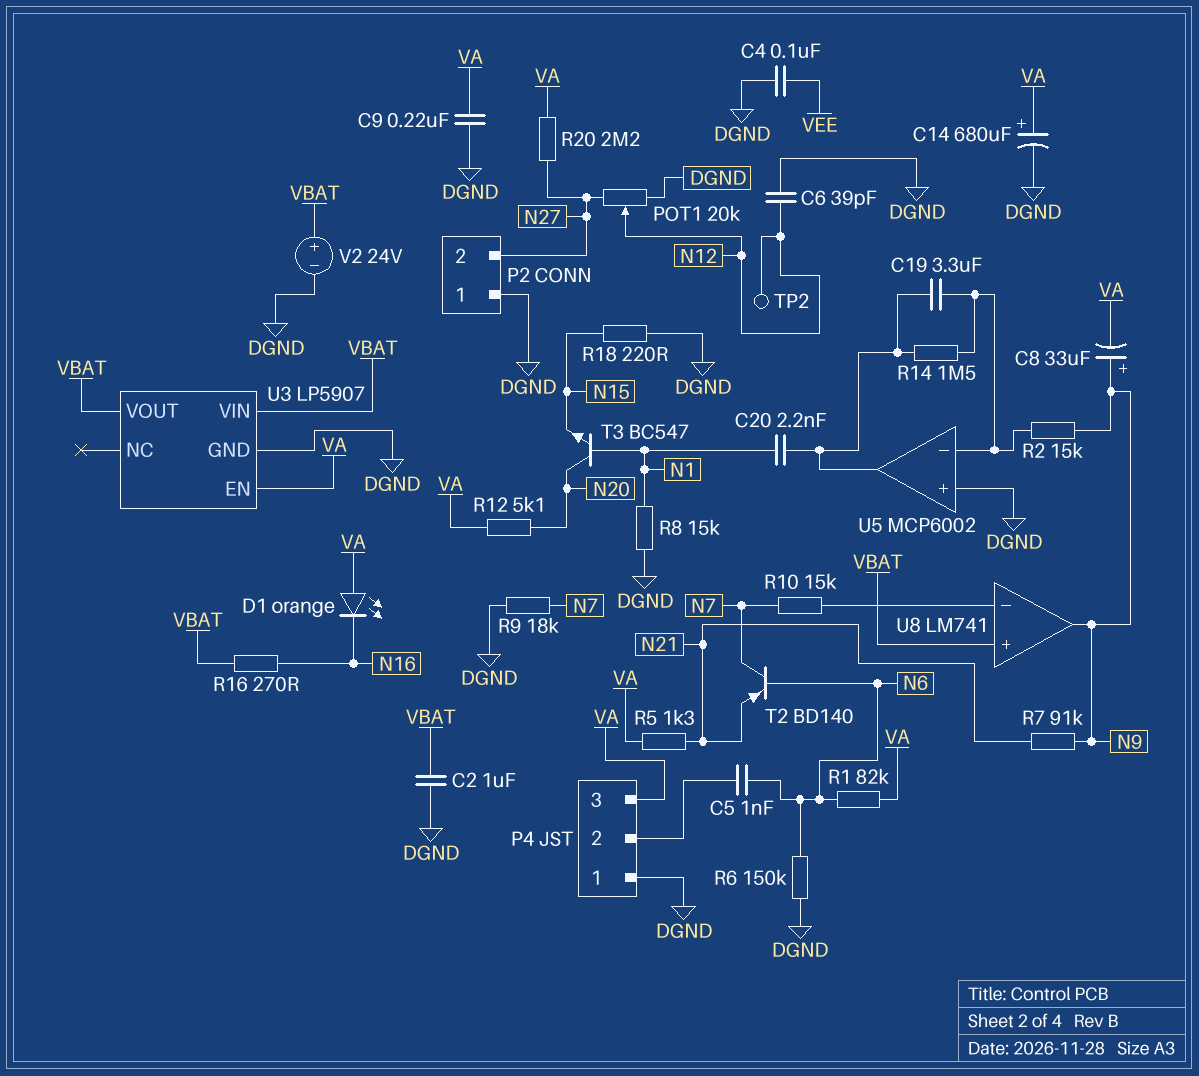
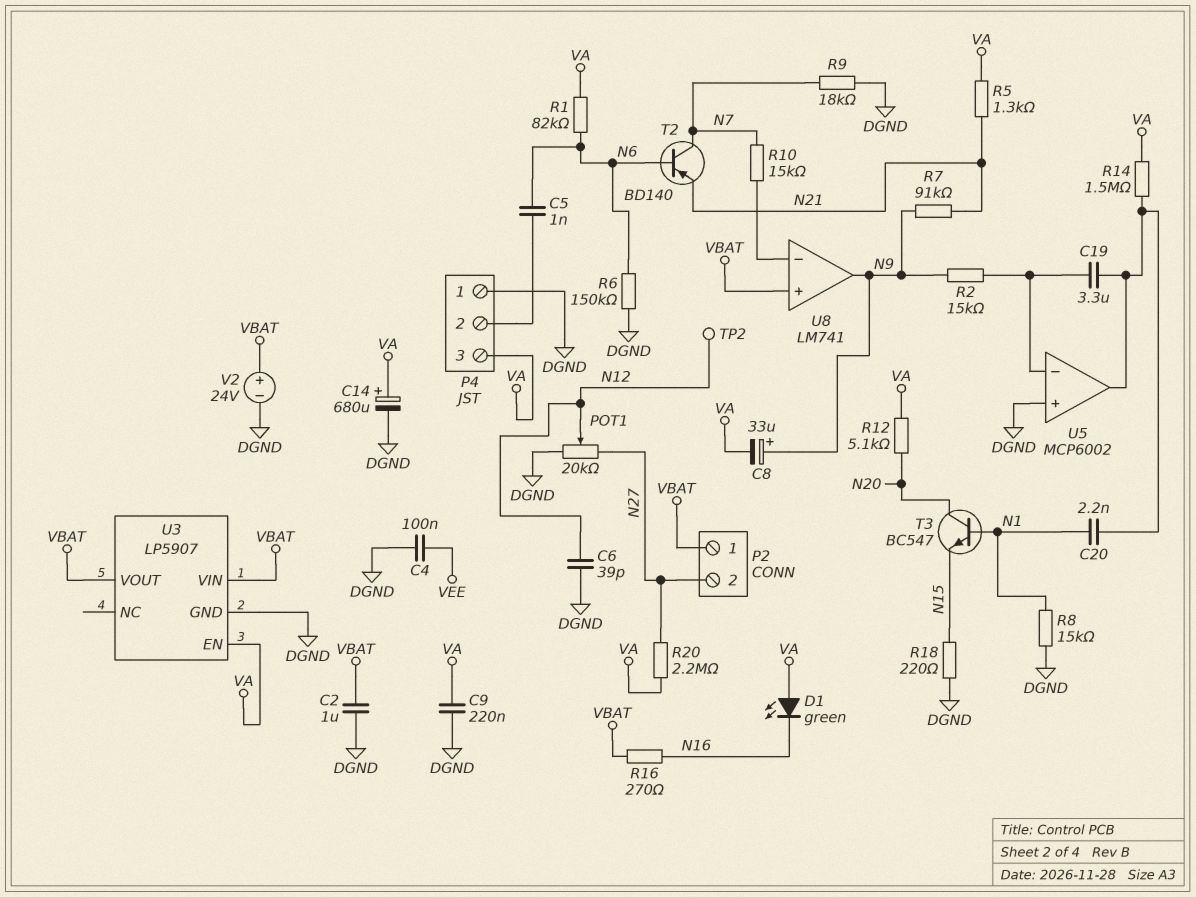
D1: LED orange (A VA, K N16) -> LED green (A VA, K N16)
P2 pin 1: DGND -> VBAT
R14: 1.5M (U5/in-, U5/out) -> 1.5M (U5/out, VA)

